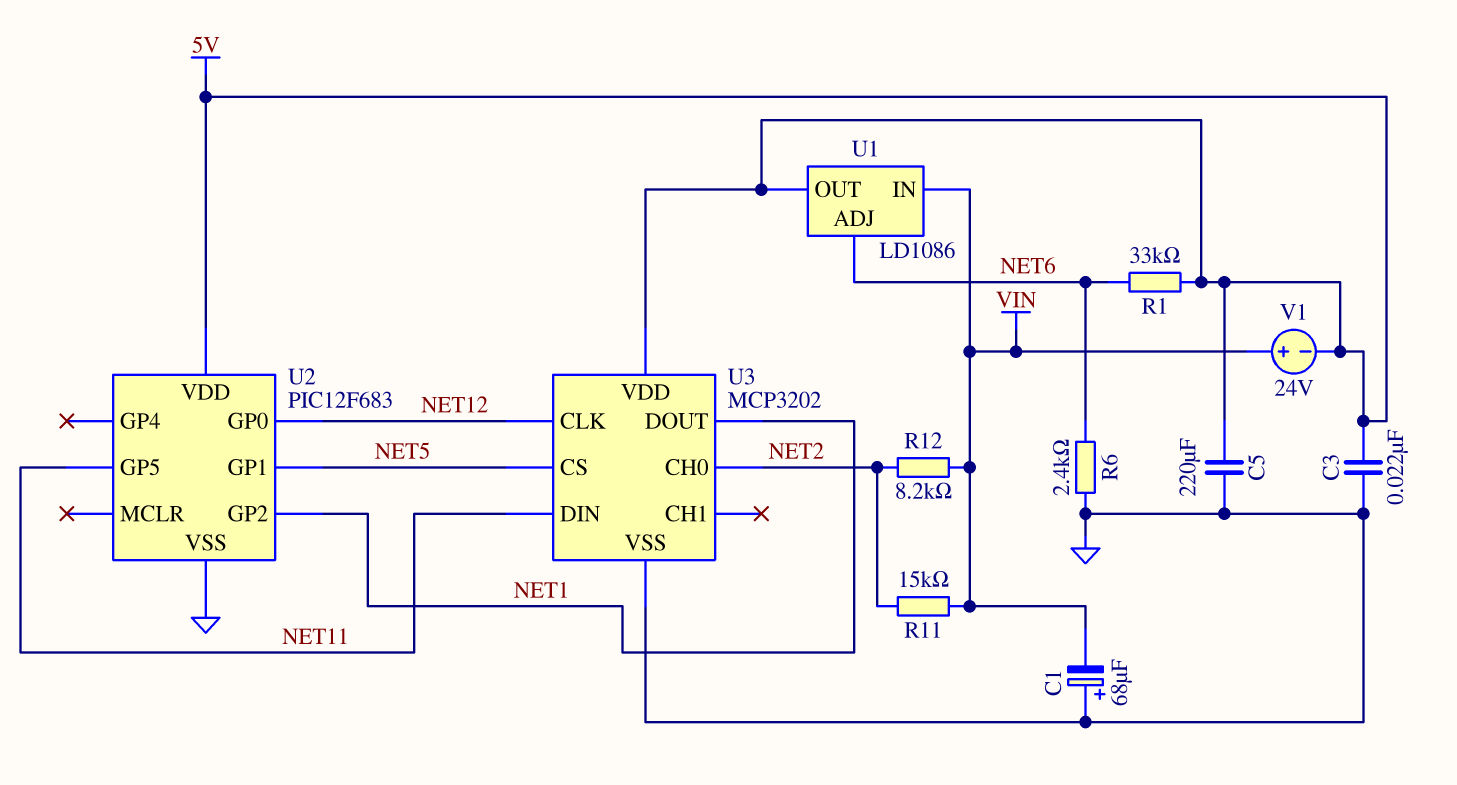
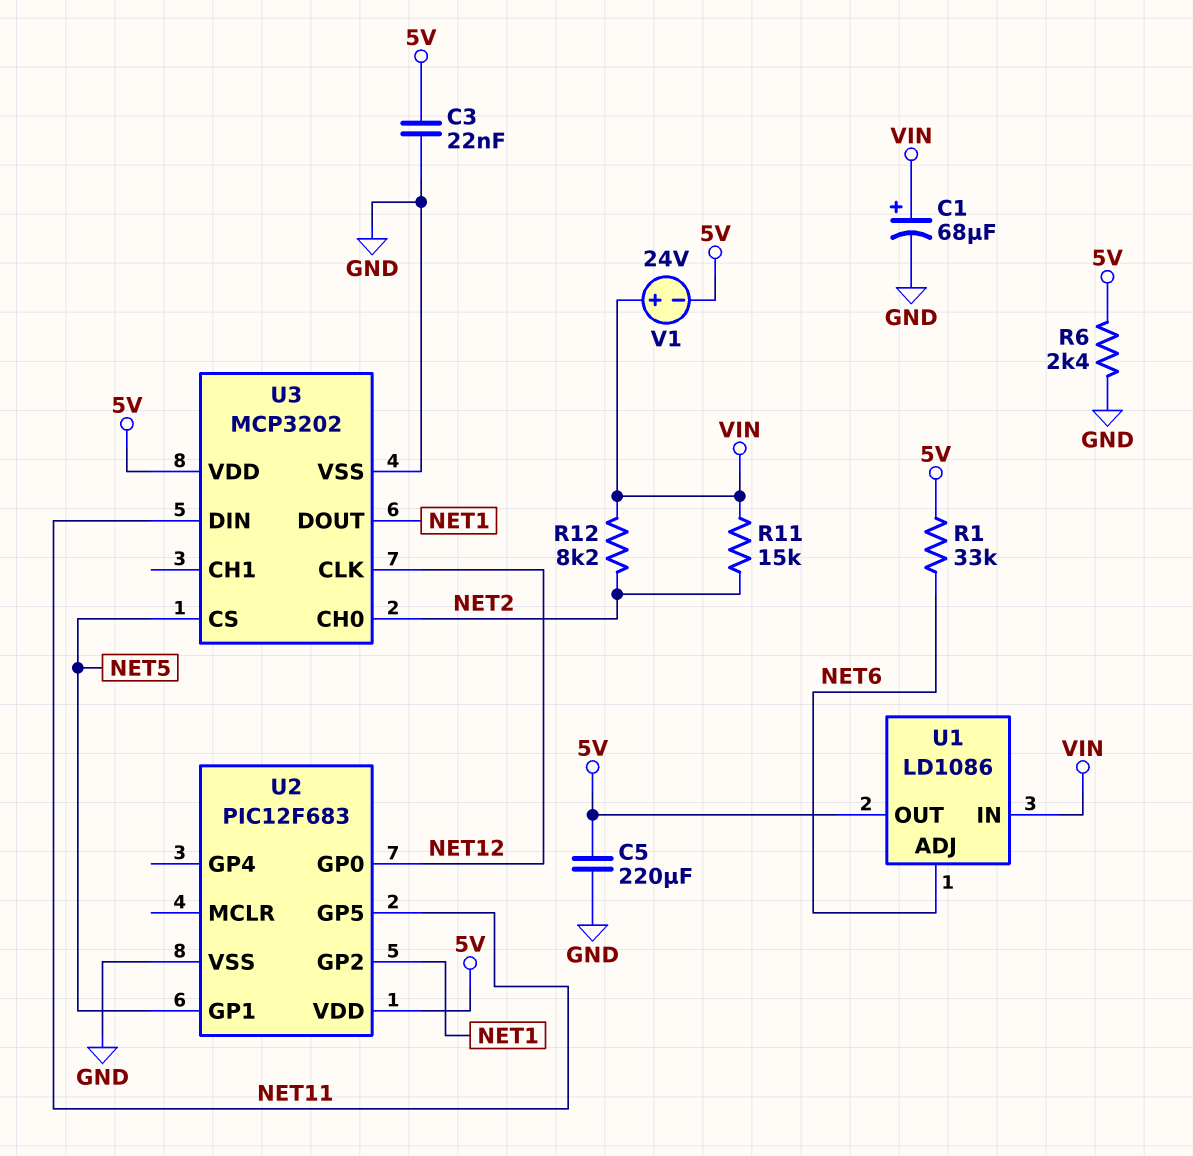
C1: 68uF (plus GND, minus VIN) -> 68uF (plus VIN, minus GND)
R6: 2.4k (GND, NET6) -> 2.4k (5V, GND)

